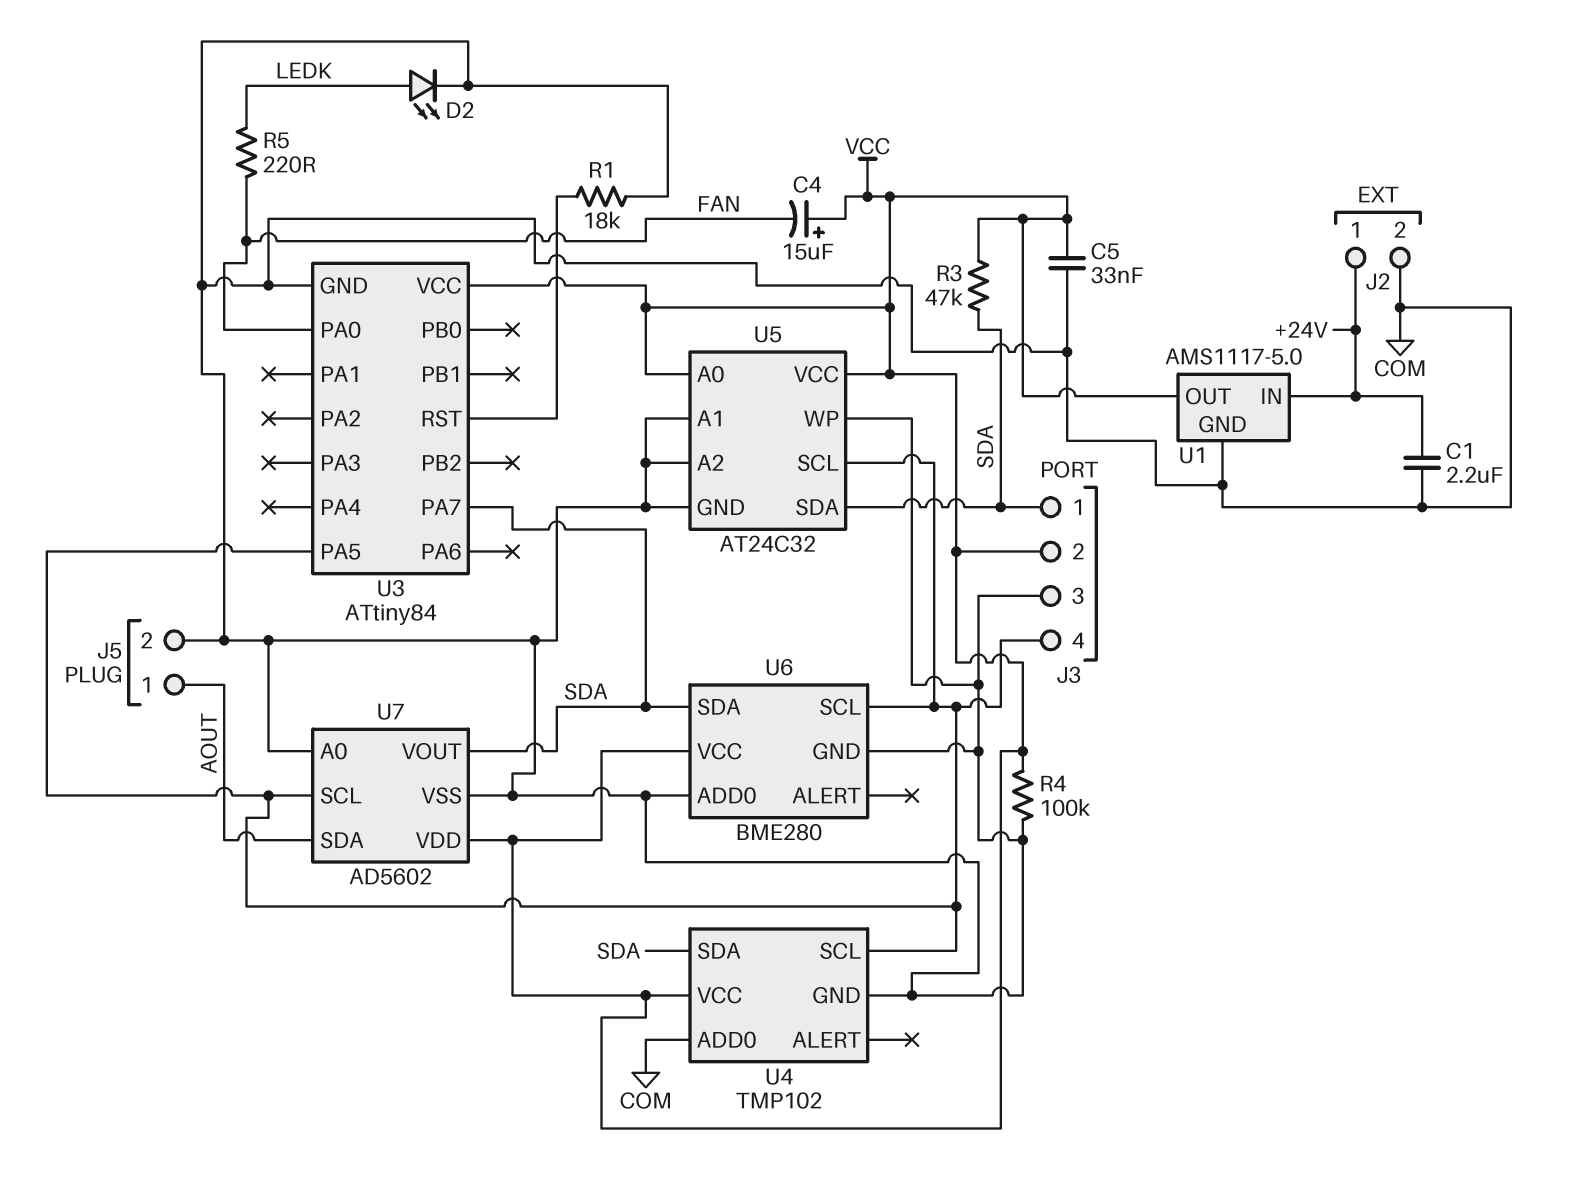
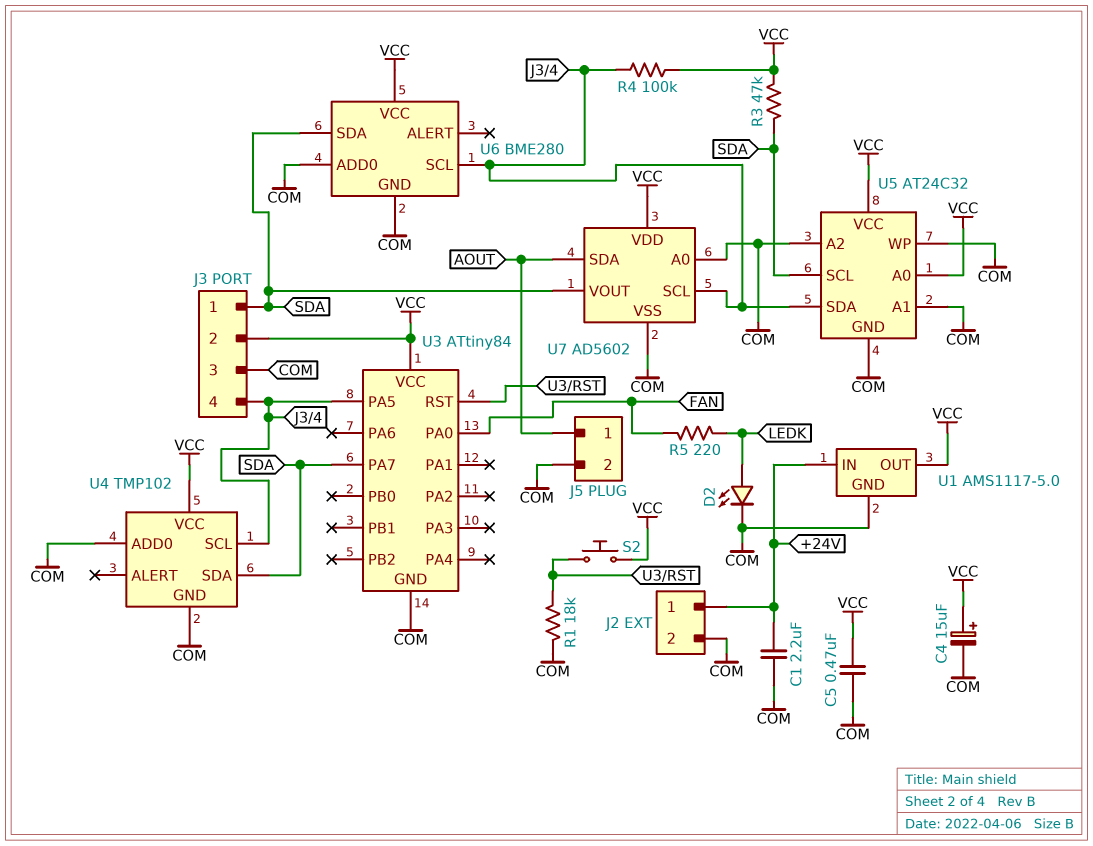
C4: 15uF (plus VCC, minus FAN) -> 15uF (plus VCC, minus COM)
C5: 33nF (COM, VCC) -> 470nF (COM, VCC)
R4: 100k (COM, VCC) -> 100k (J3/4, VCC)
S2: none -> button (U3/RST, VCC)
U5 pin SCL: J3/4 -> SDA
U5 pin SDA: SDA -> J3/4

